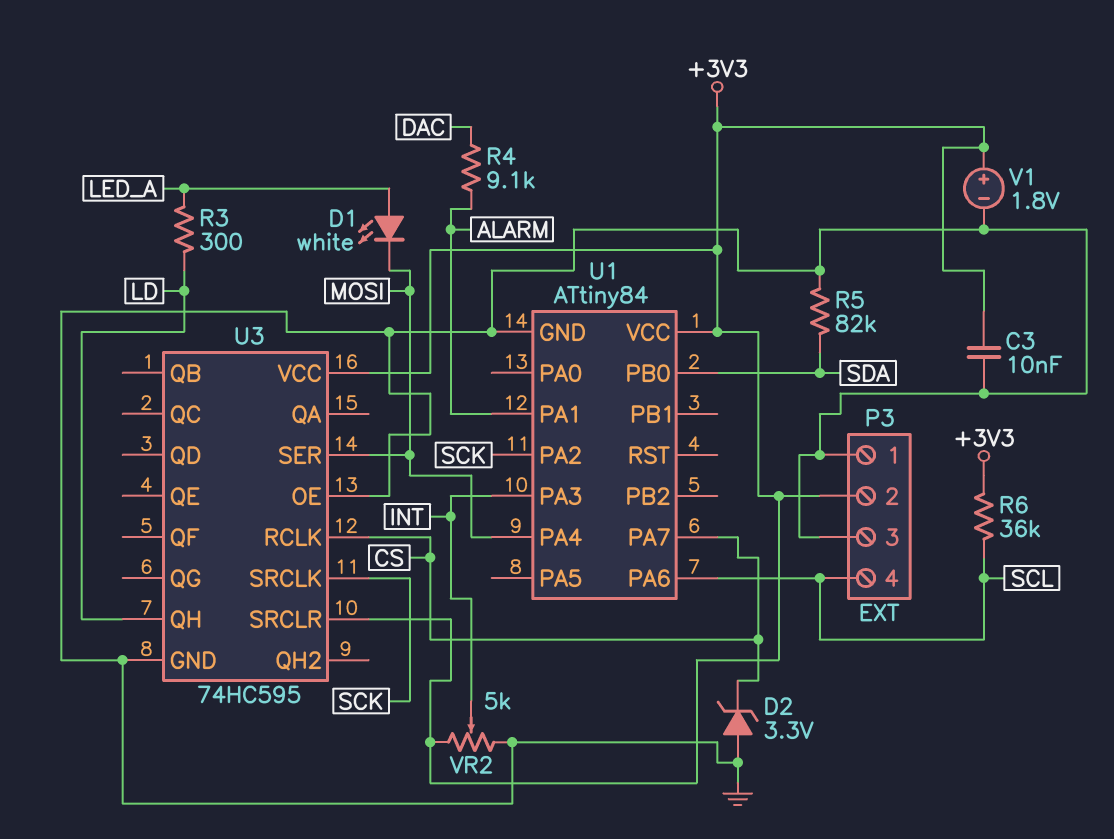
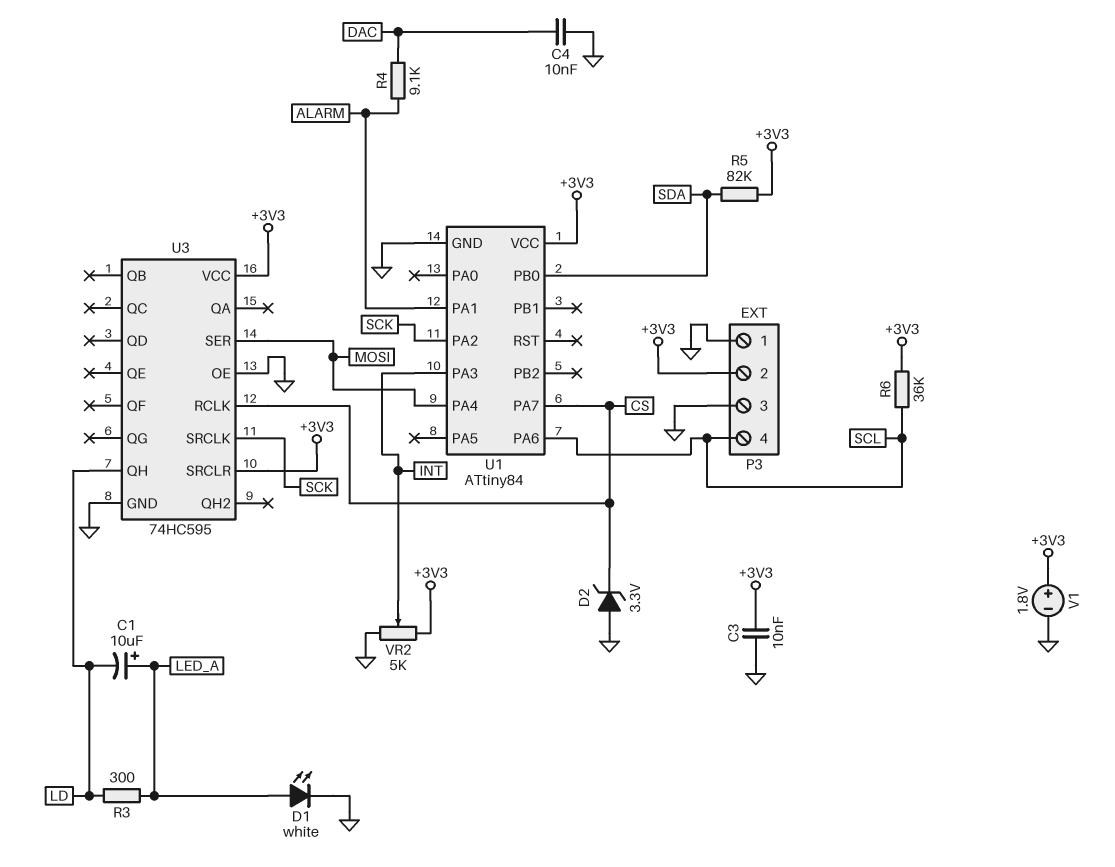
C1: none -> 10uF (plus LED_A, minus LD)
C4: none -> 10nF (DAC, GND)
D1: LED white (A LED_A, K MOSI) -> LED white (A LED_A, K GND)
R5: 82k (GND, SDA) -> 82k (+3V3, SDA)

